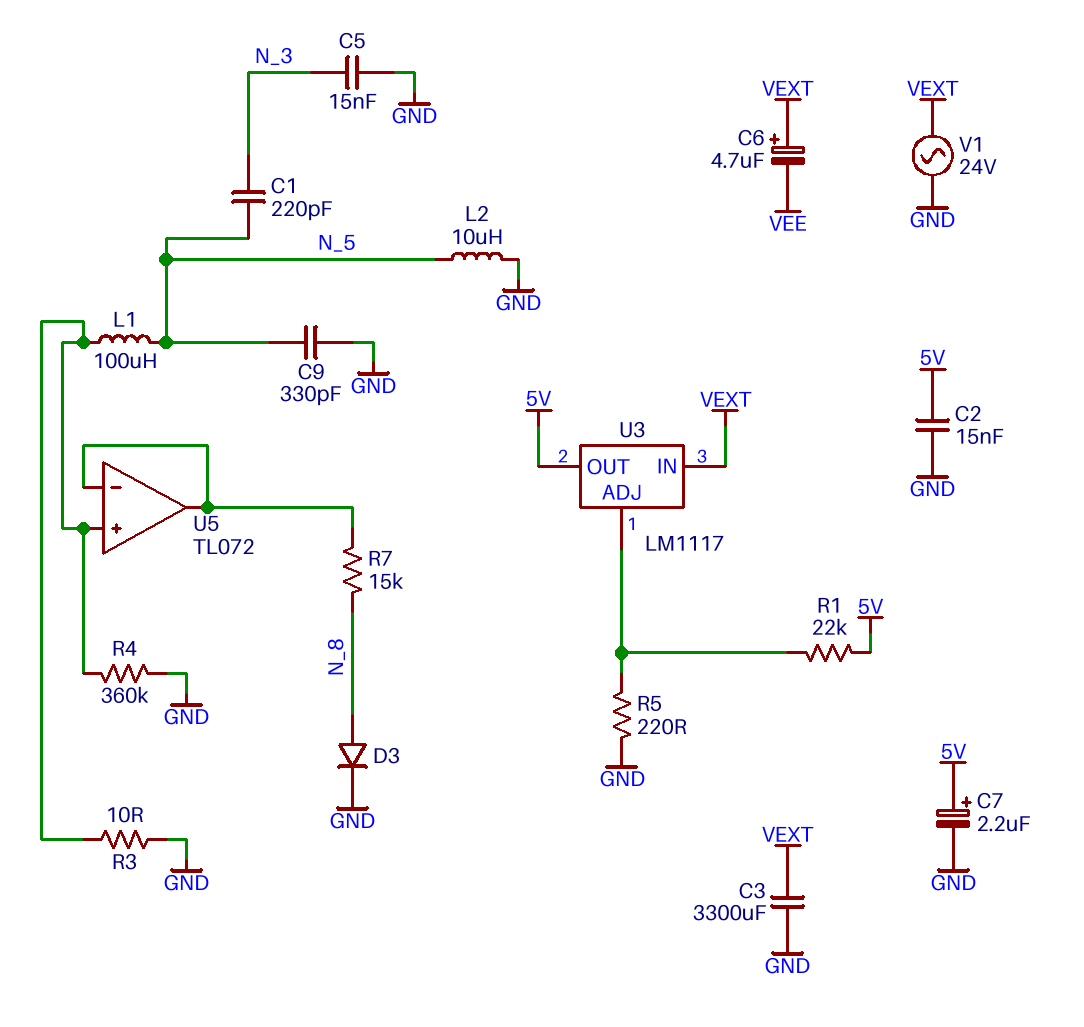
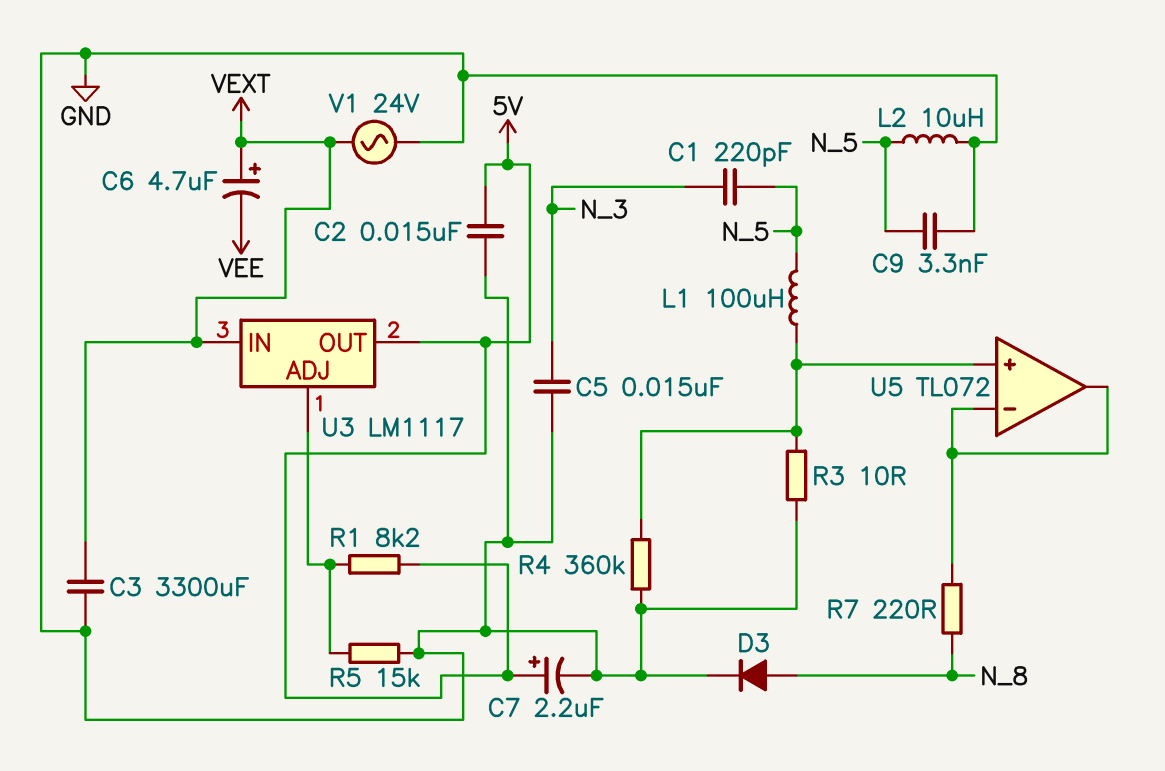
C9: 330pF (GND, N_5) -> 3.3nF (GND, N_5)
R1: 22k (5V, U3/ADJ) -> 8.2k (5V, U3/ADJ)
R5: 220 (GND, U3/ADJ) -> 15k (GND, U3/ADJ)
R7: 15k (N_8, U5/in-) -> 220 (N_8, U5/in-)

